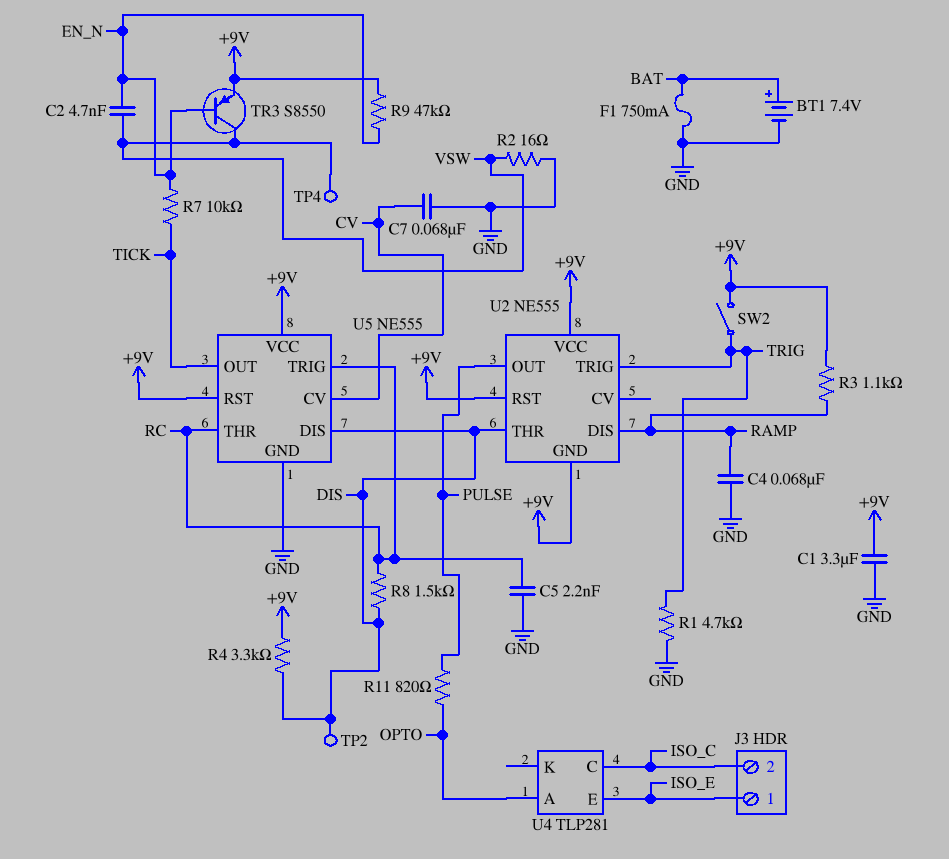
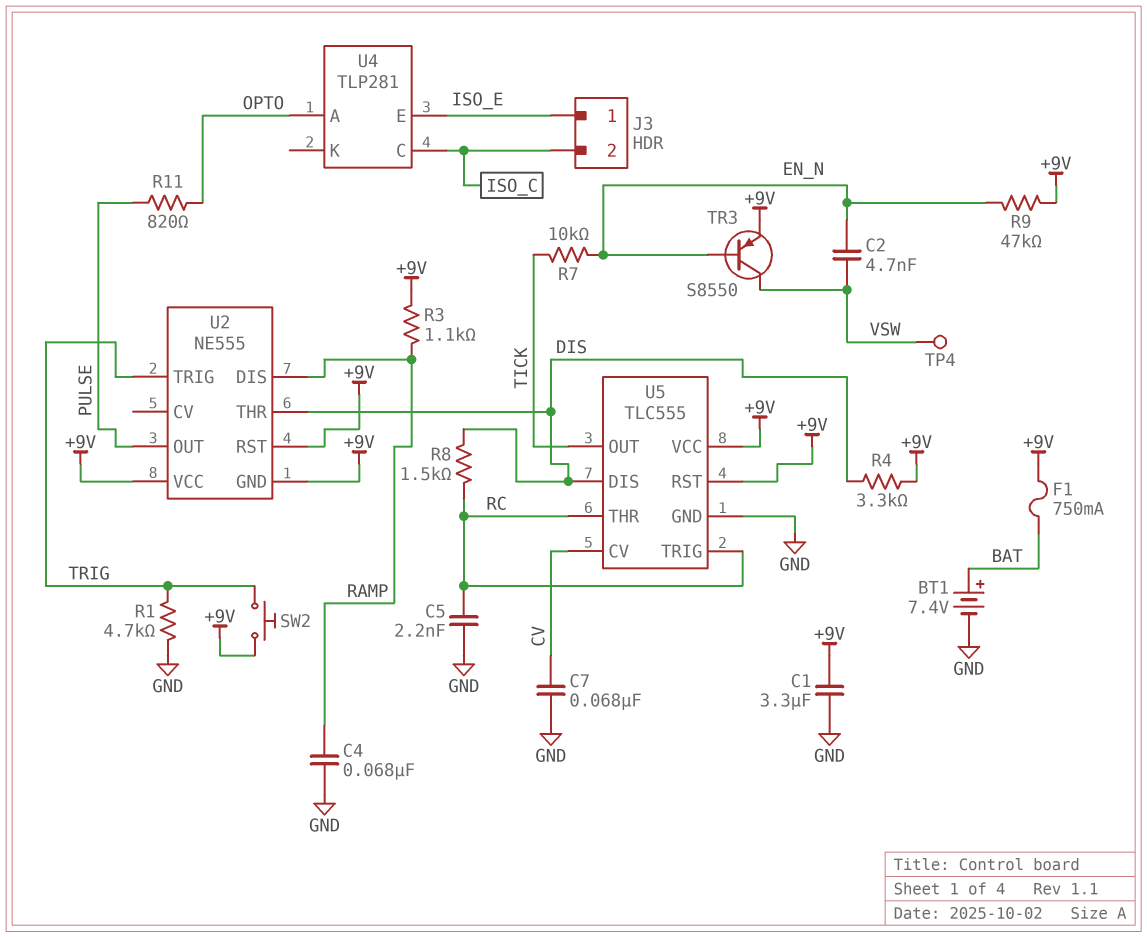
F1: 750mA (BAT, GND) -> 750mA (+9V, BAT)
R2: 16 (GND, VSW) -> none
SW2: switch (+9V, TRIG) -> button (+9V, TRIG)
TP2: test point (DIS) -> none
U5: NE555 -> TLC555

